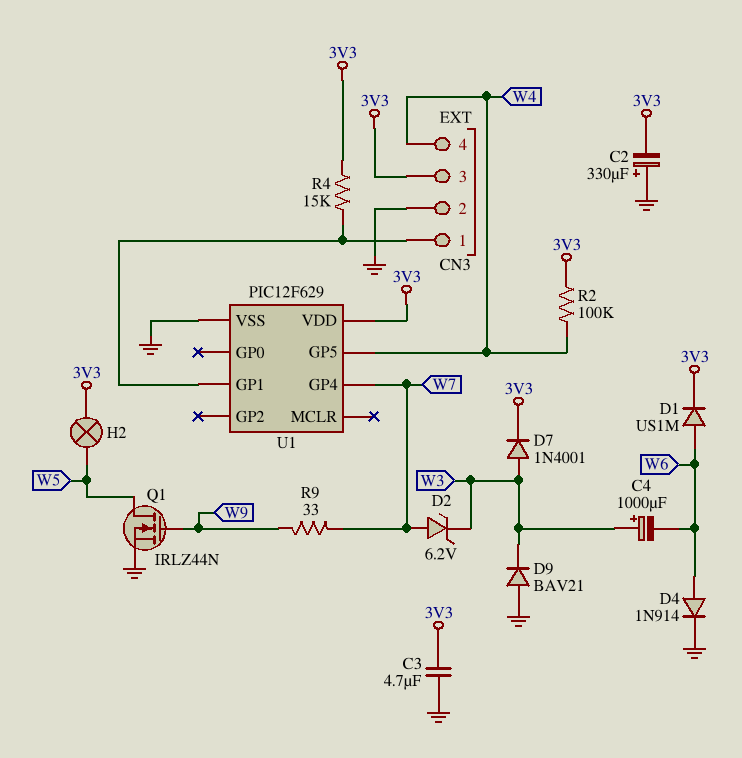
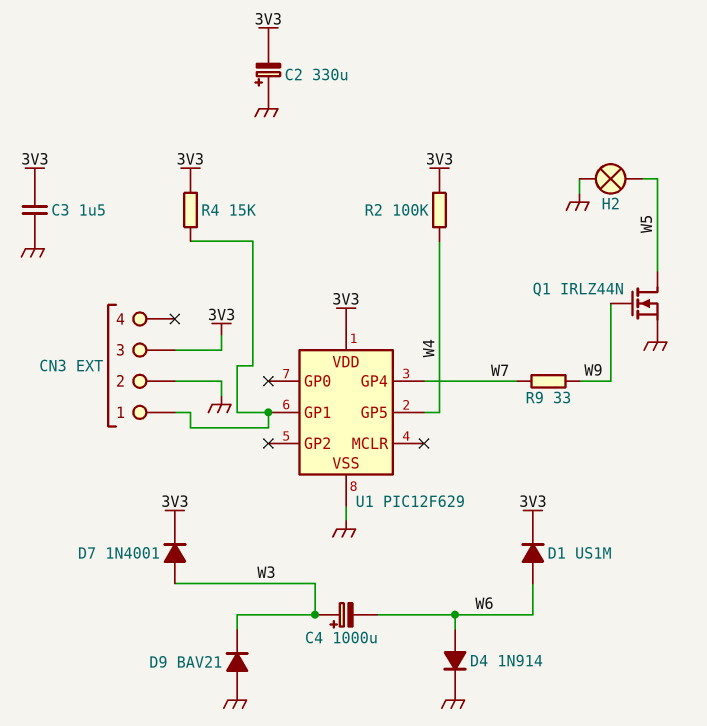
C3: 4.7uF (3V3, GND) -> 1.5uF (3V3, GND)
CN3 pin 4: W4 -> none
D2: zener 6.2V (A W7, K W3) -> none
H2: lamp (3V3, W5) -> lamp (GND, W5)

